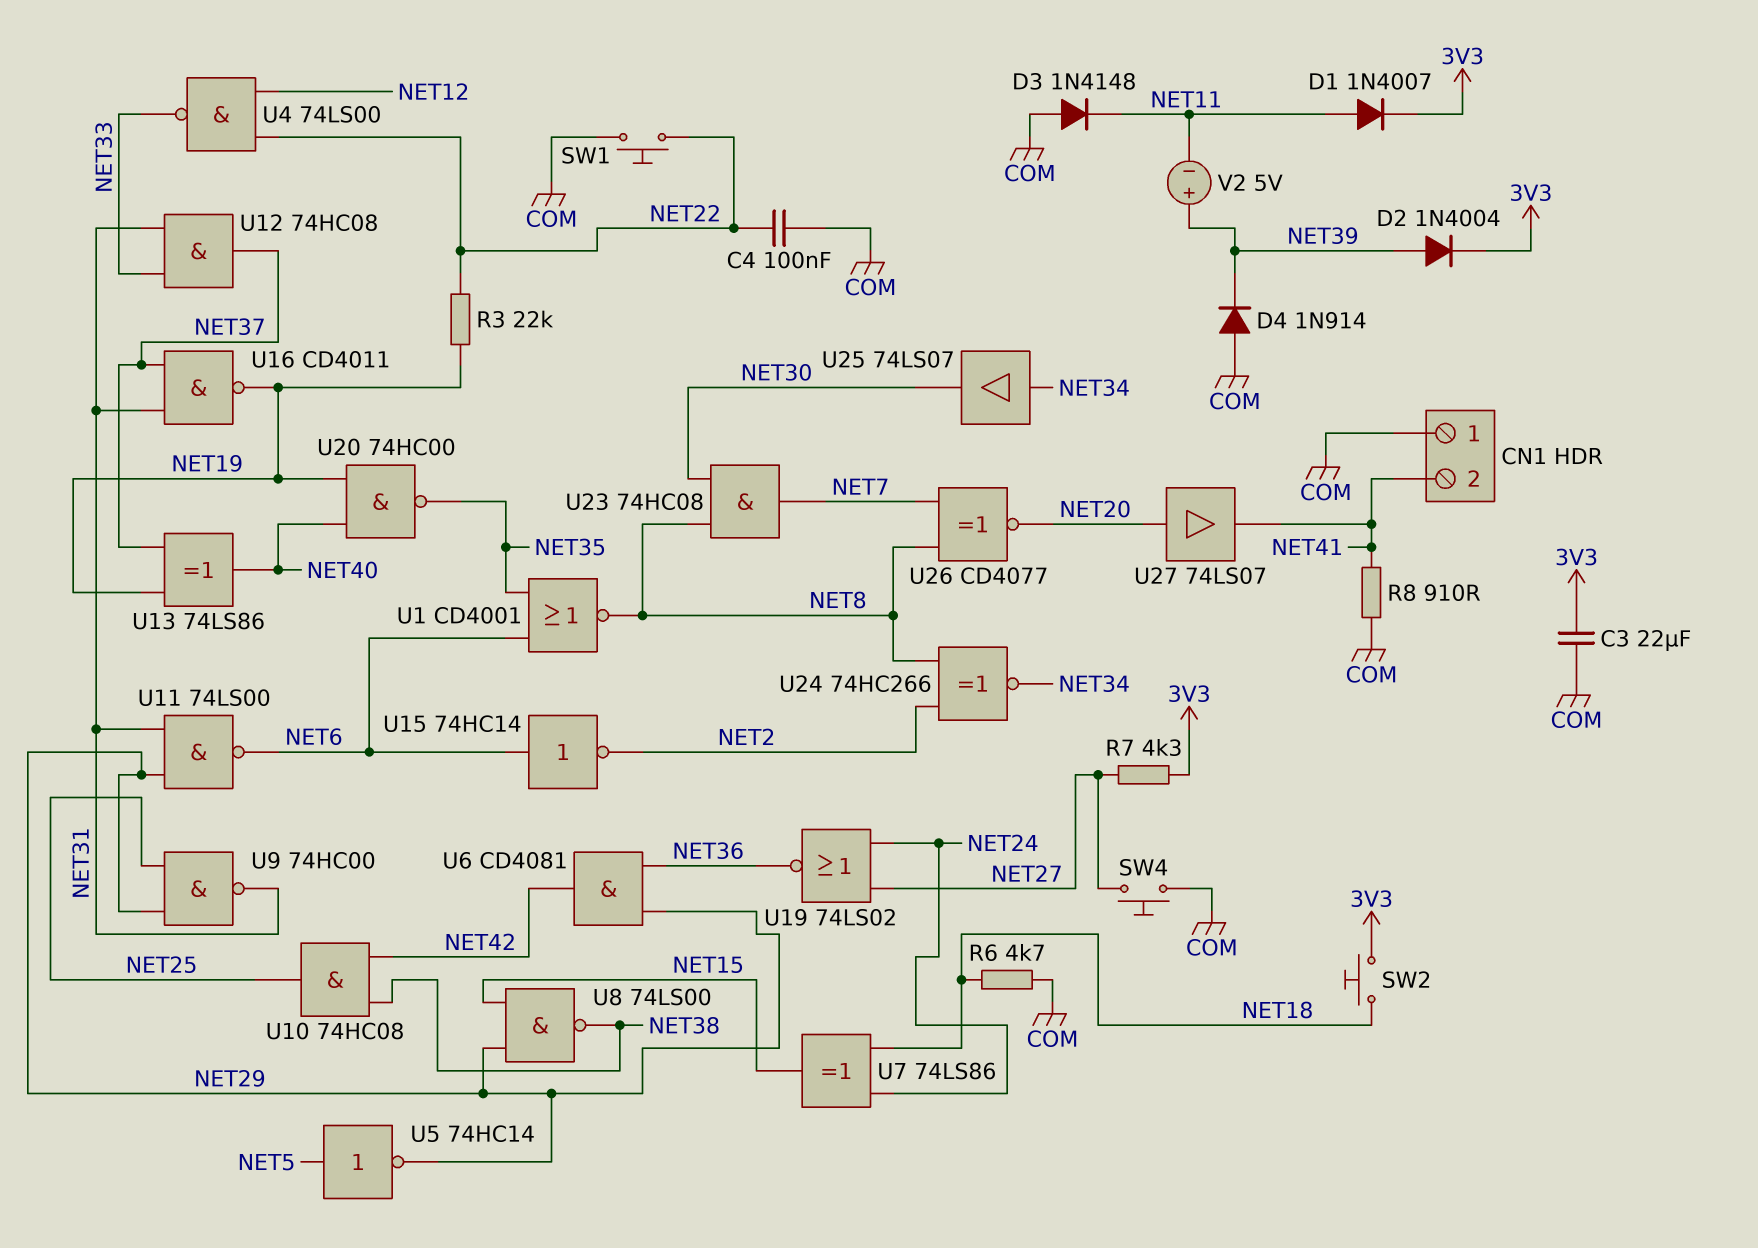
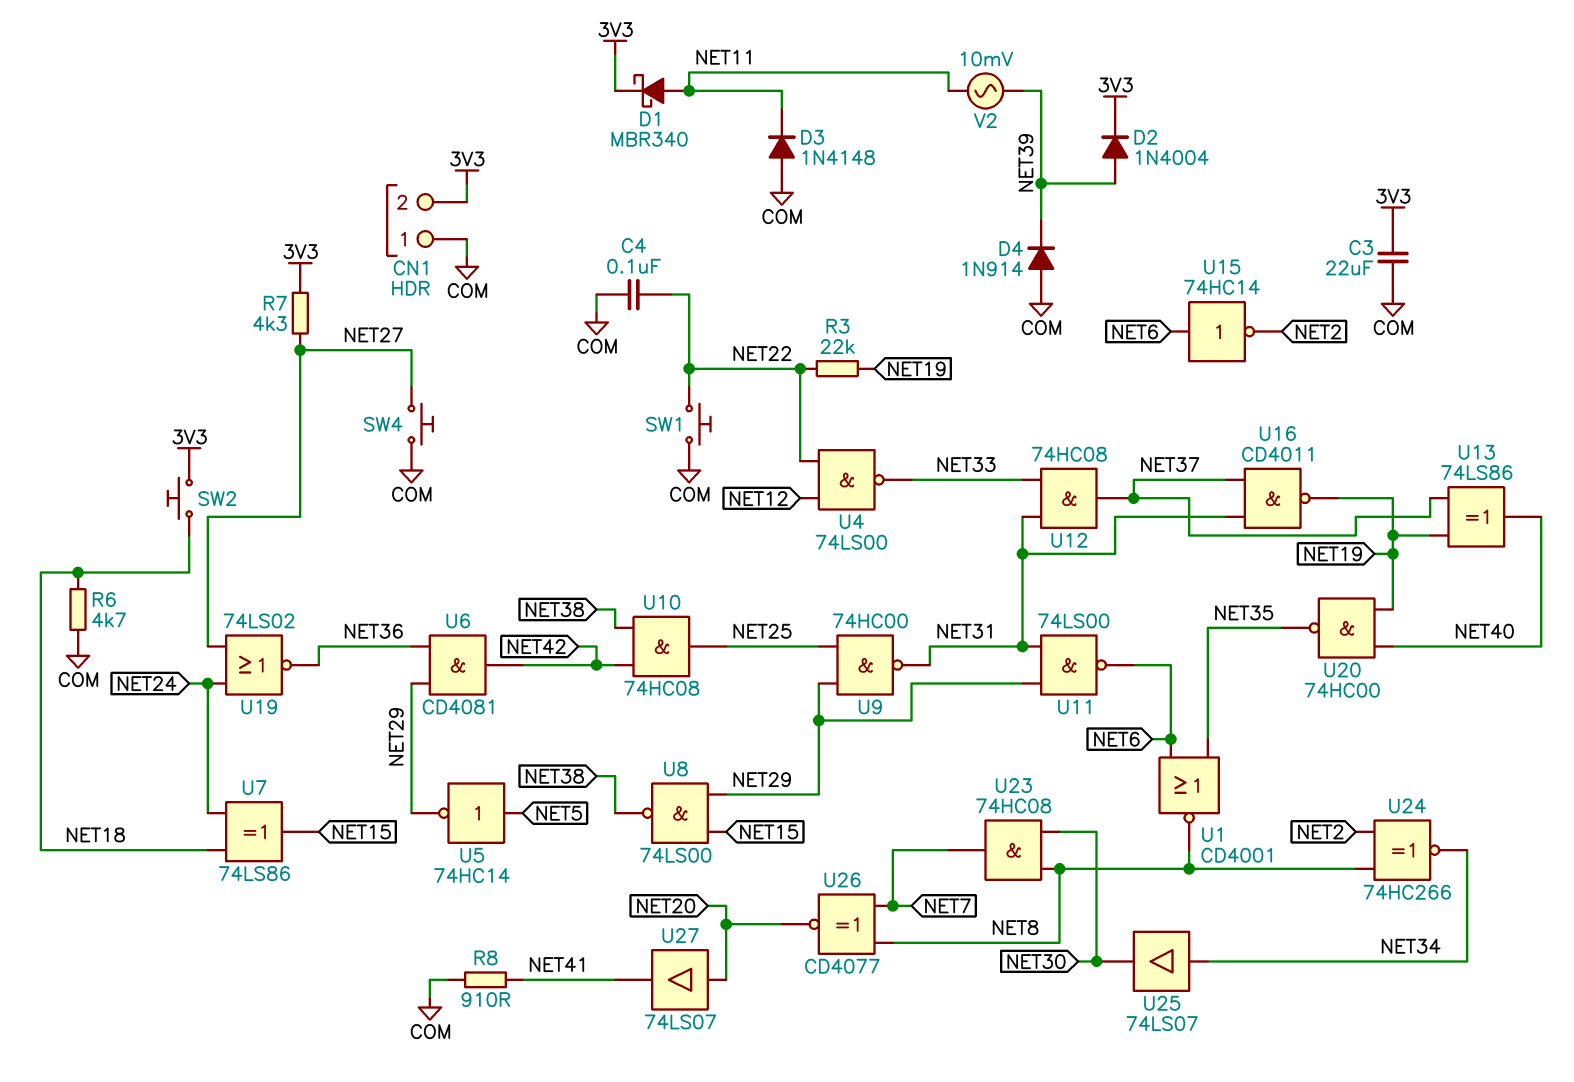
CN1 pin 2: NET41 -> 3V3
D1: diode 1N4007 (A NET11, K 3V3) -> schottky MBR340 (A NET11, K 3V3)
V2: 5V (plus NET39, minus NET11) -> AC 10mV (NET11, NET39)

